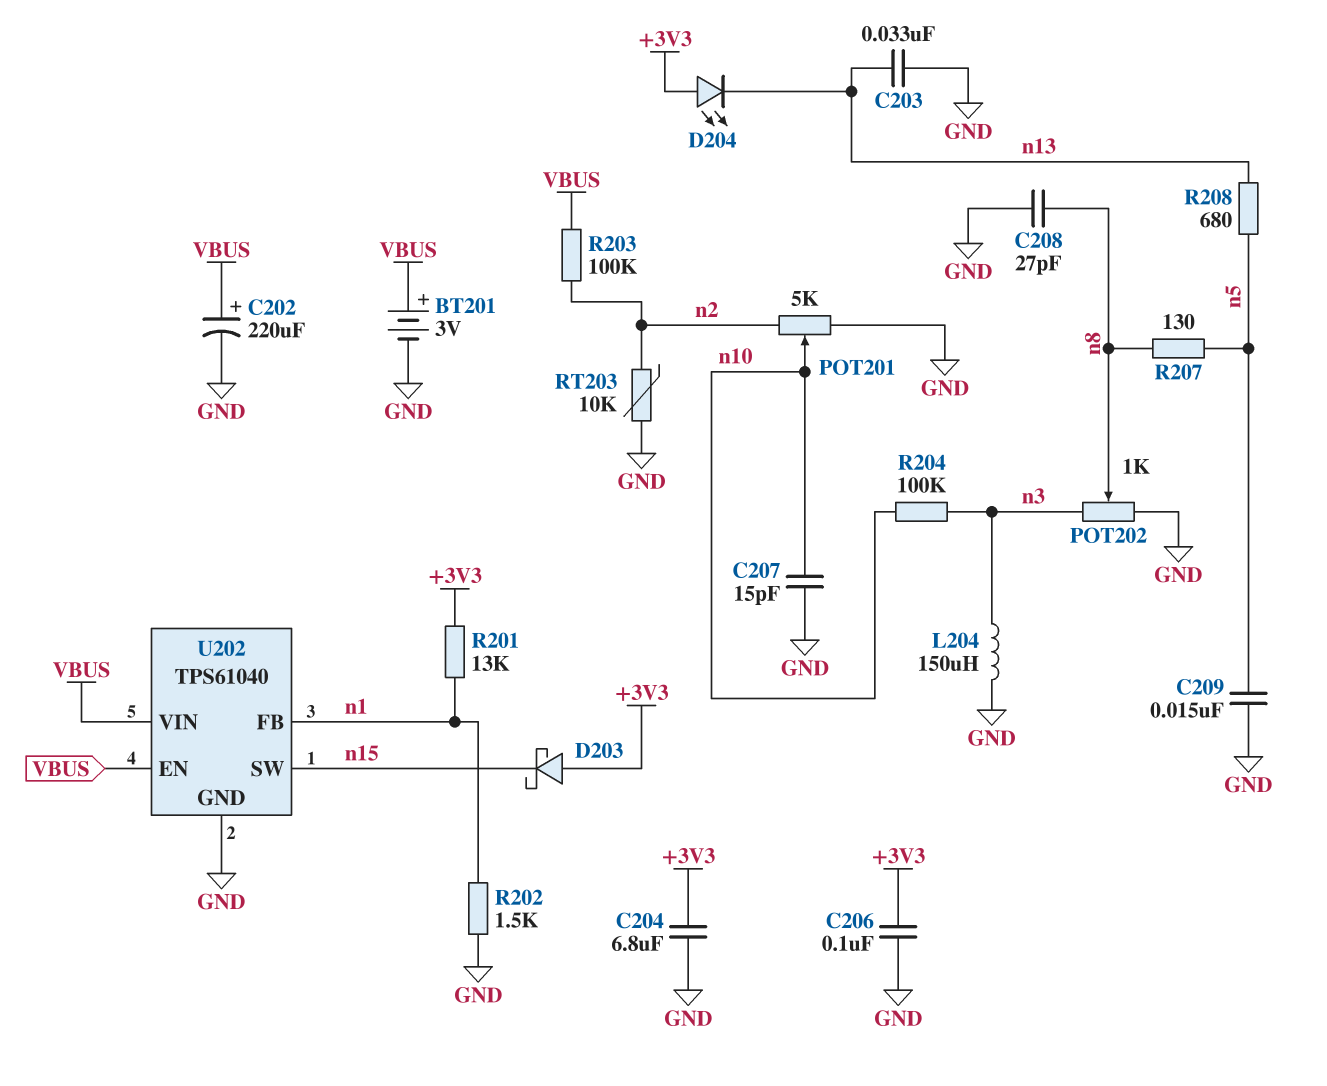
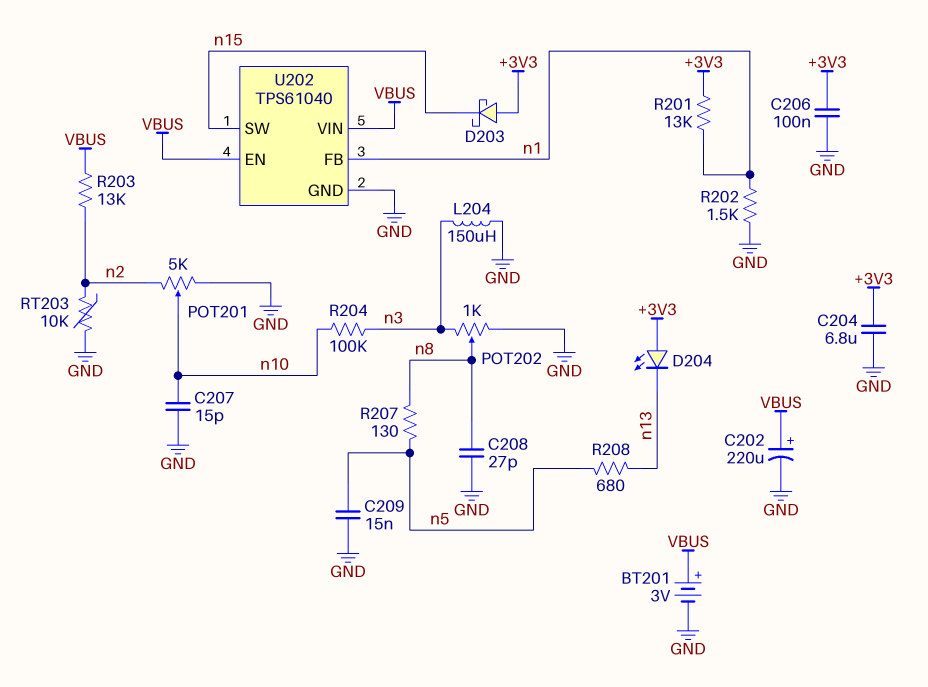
C203: 33nF (GND, n13) -> none
R203: 100k (VBUS, n2) -> 13k (VBUS, n2)

